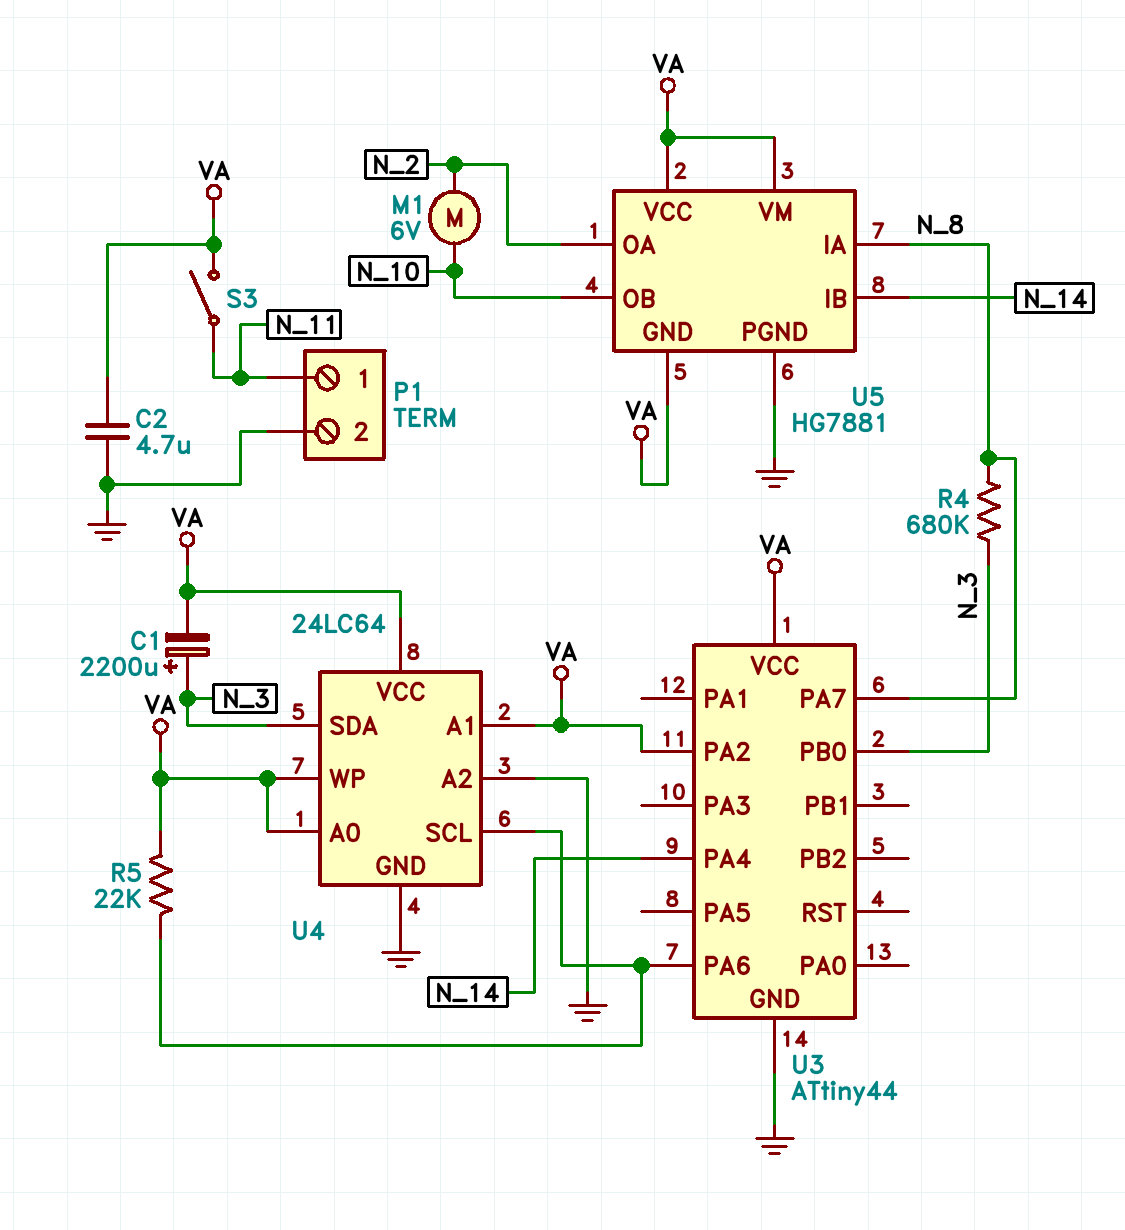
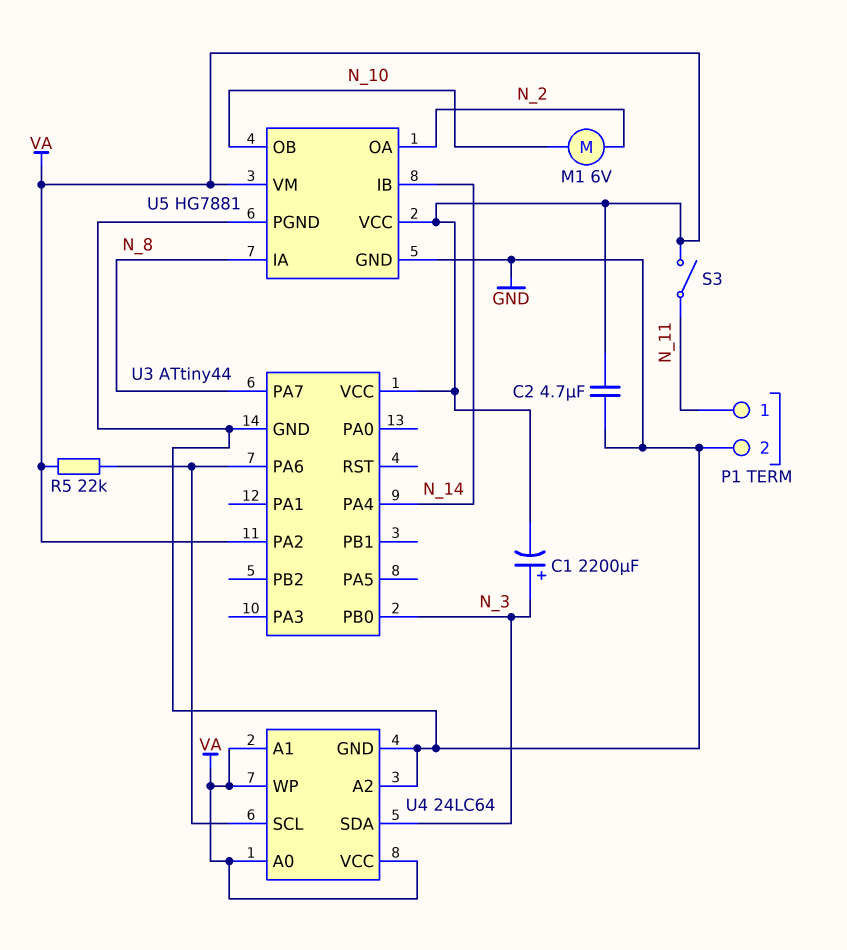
R4: 680k (N_3, N_8) -> none
U5 pin GND: VA -> GND

